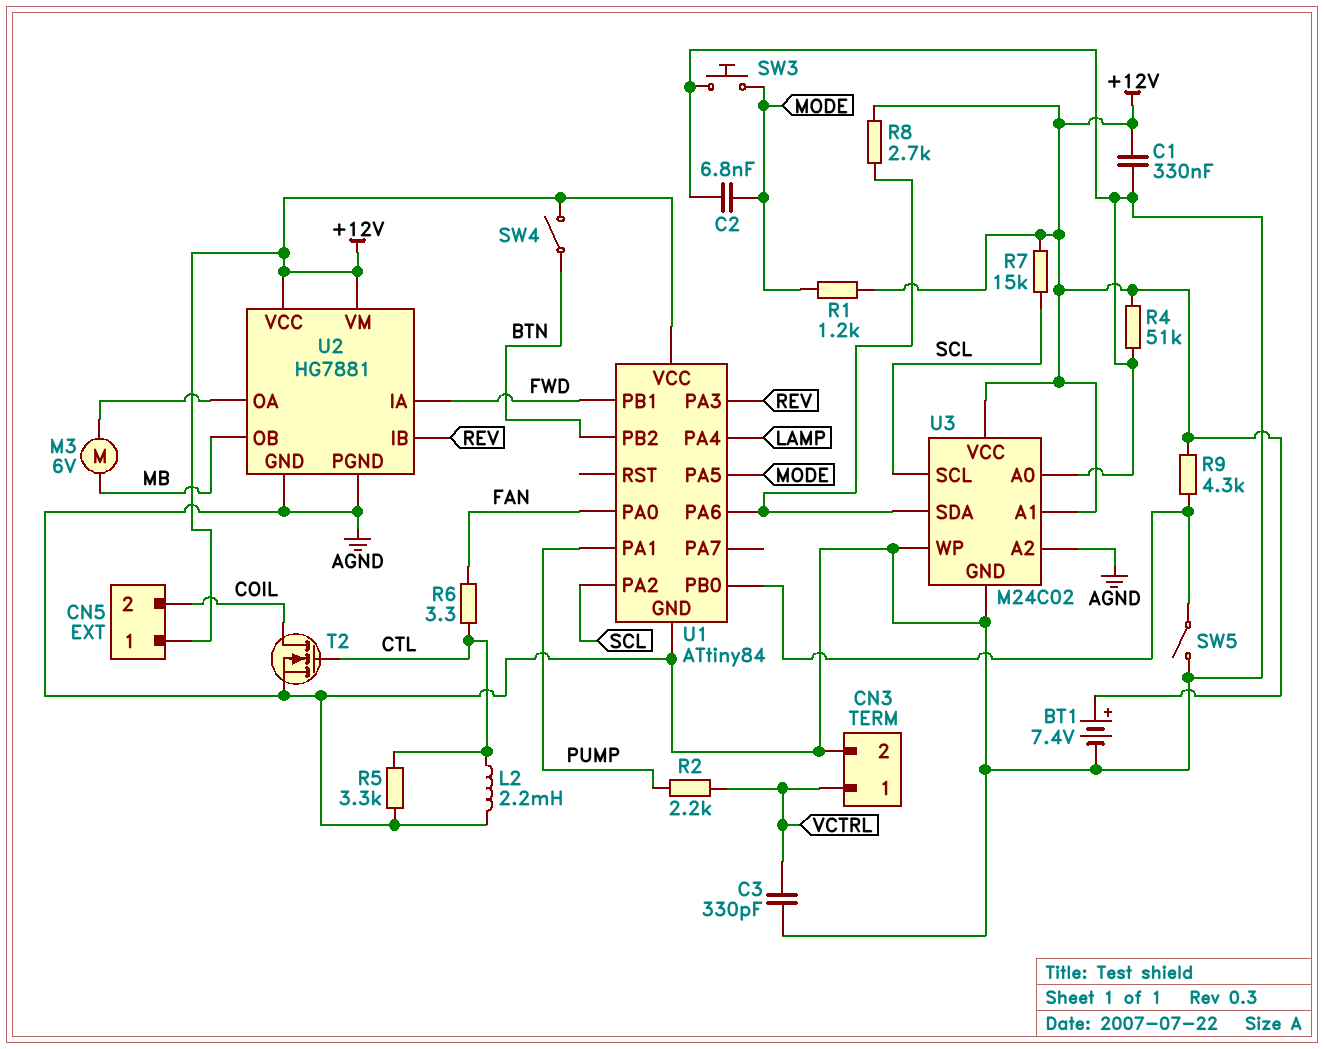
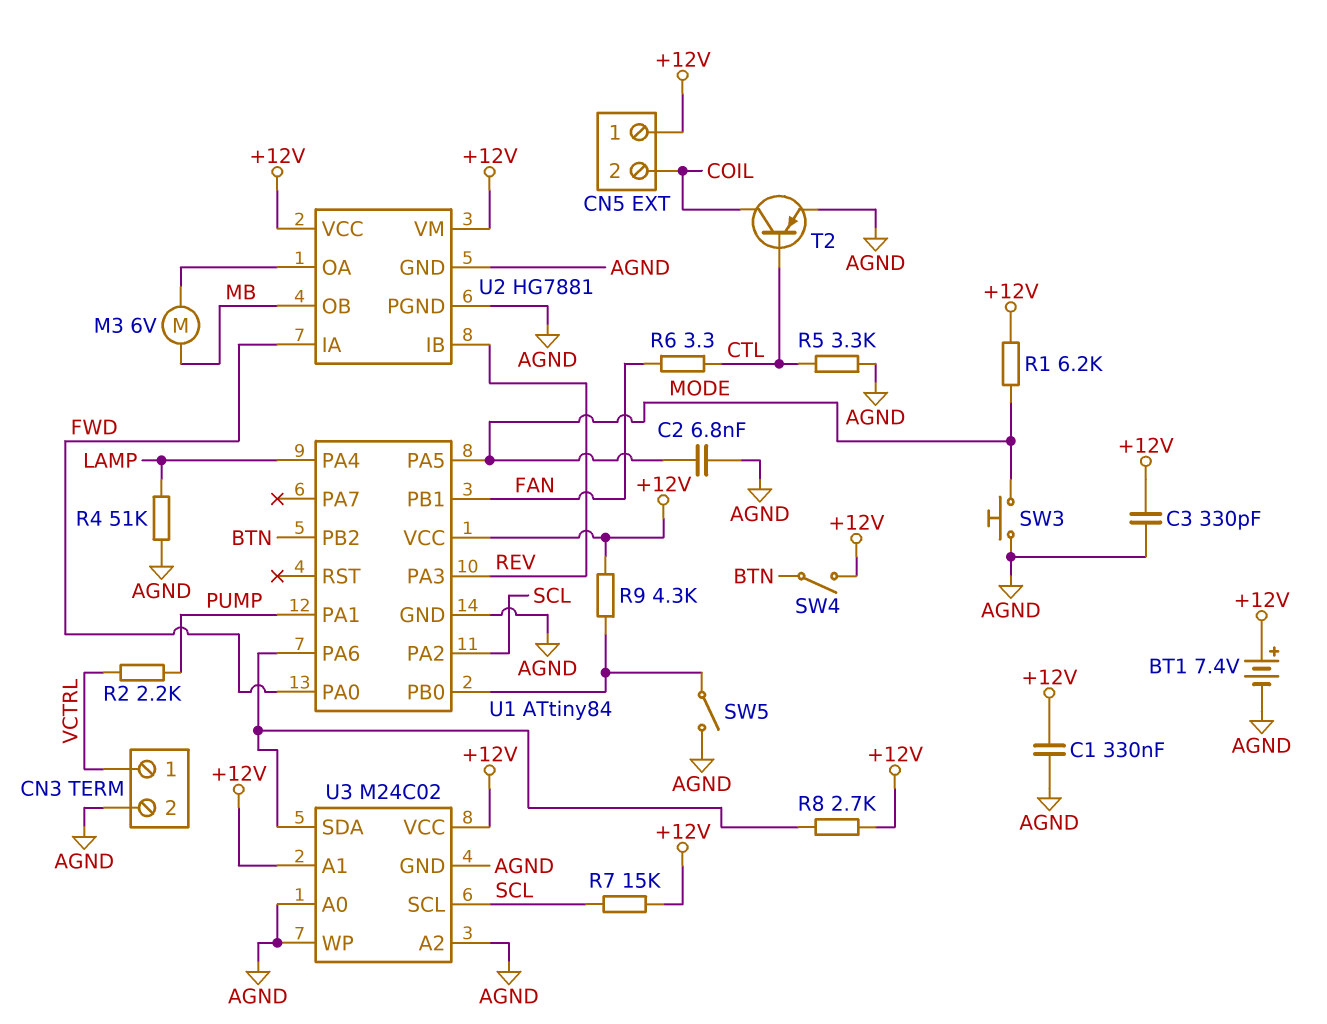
C3: 330pF (AGND, VCTRL) -> 330pF (+12V, AGND)
L2: 2.2mH (AGND, CTL) -> none
R1: 1.2k (+12V, MODE) -> 6.2k (+12V, MODE)
R4: 51k (+12V, AGND) -> 51k (AGND, LAMP)
T2: NMOS (G CTL, D COIL, S AGND) -> PNP (B CTL, C COIL, E AGND)
U1 pin PA0: FAN -> FWD
U1 pin PB1: FWD -> FAN

